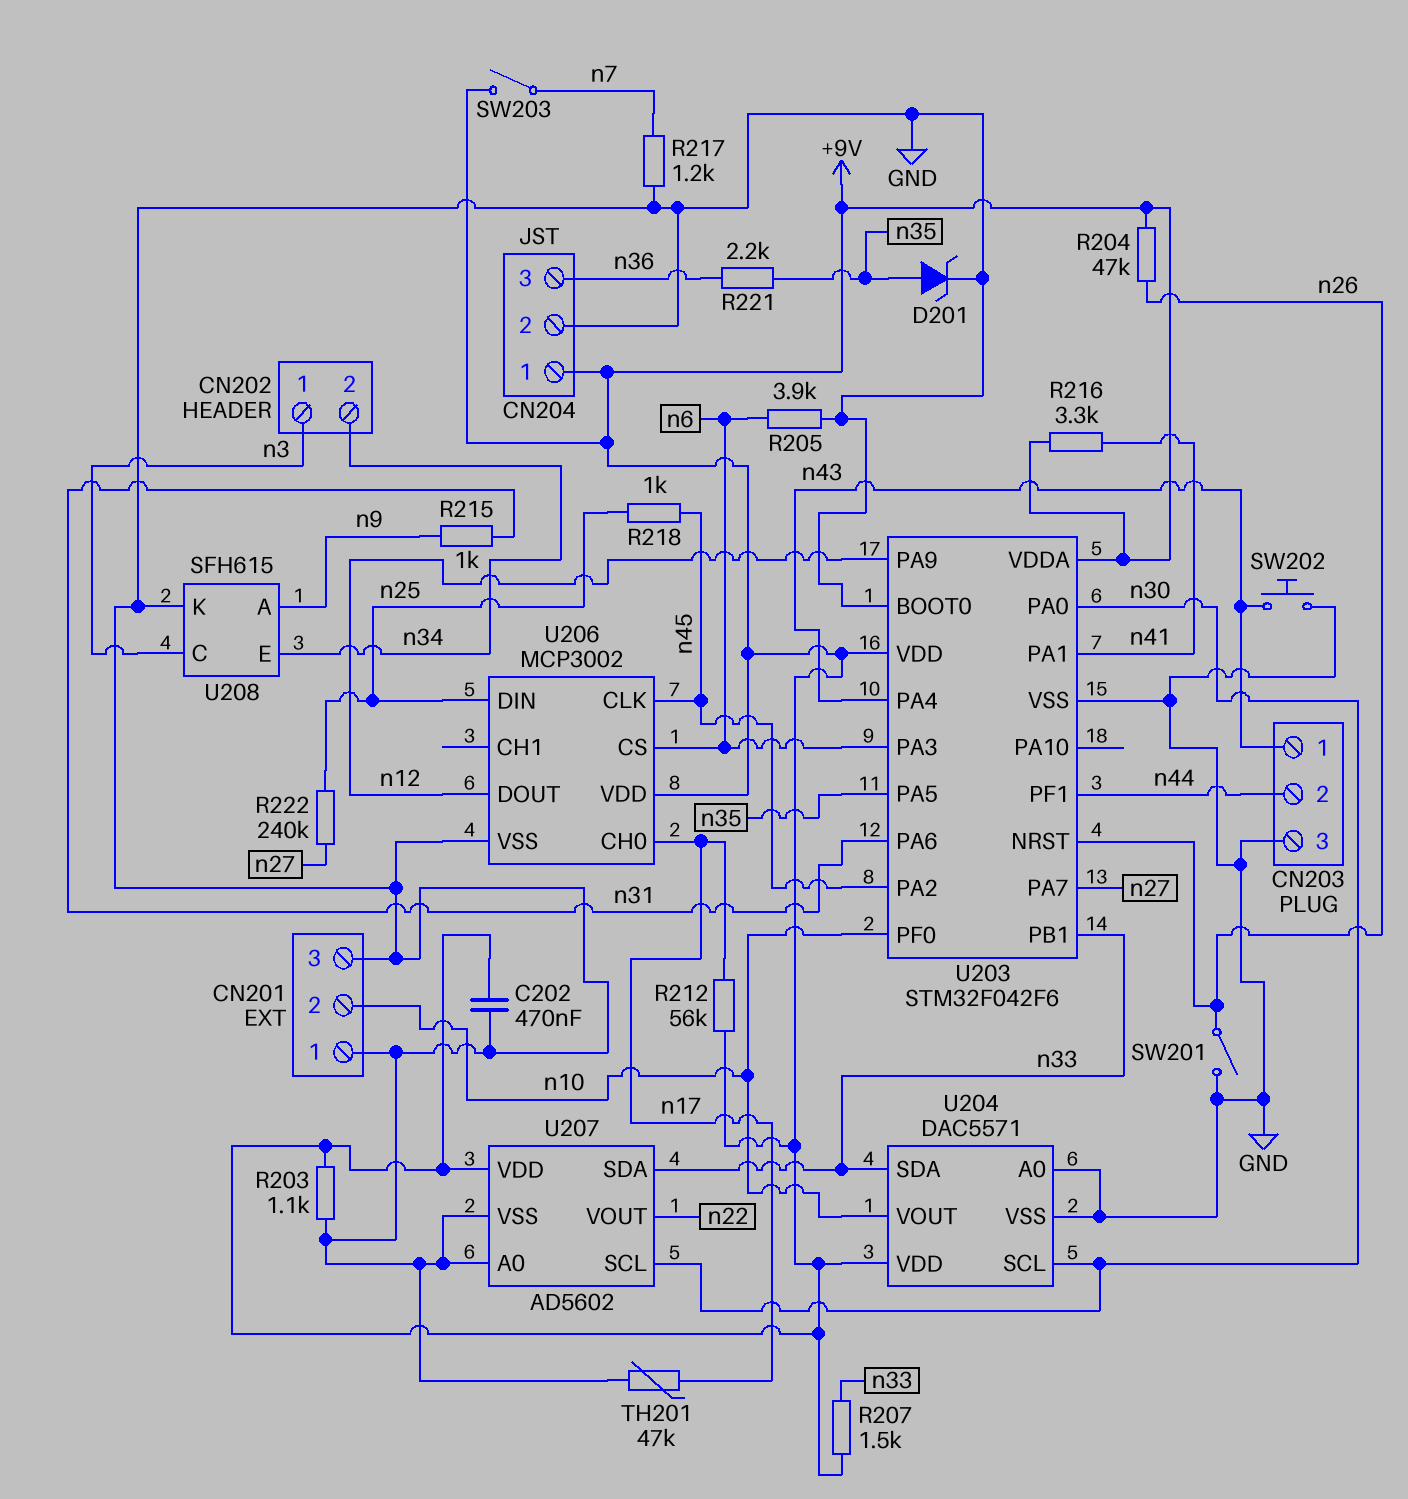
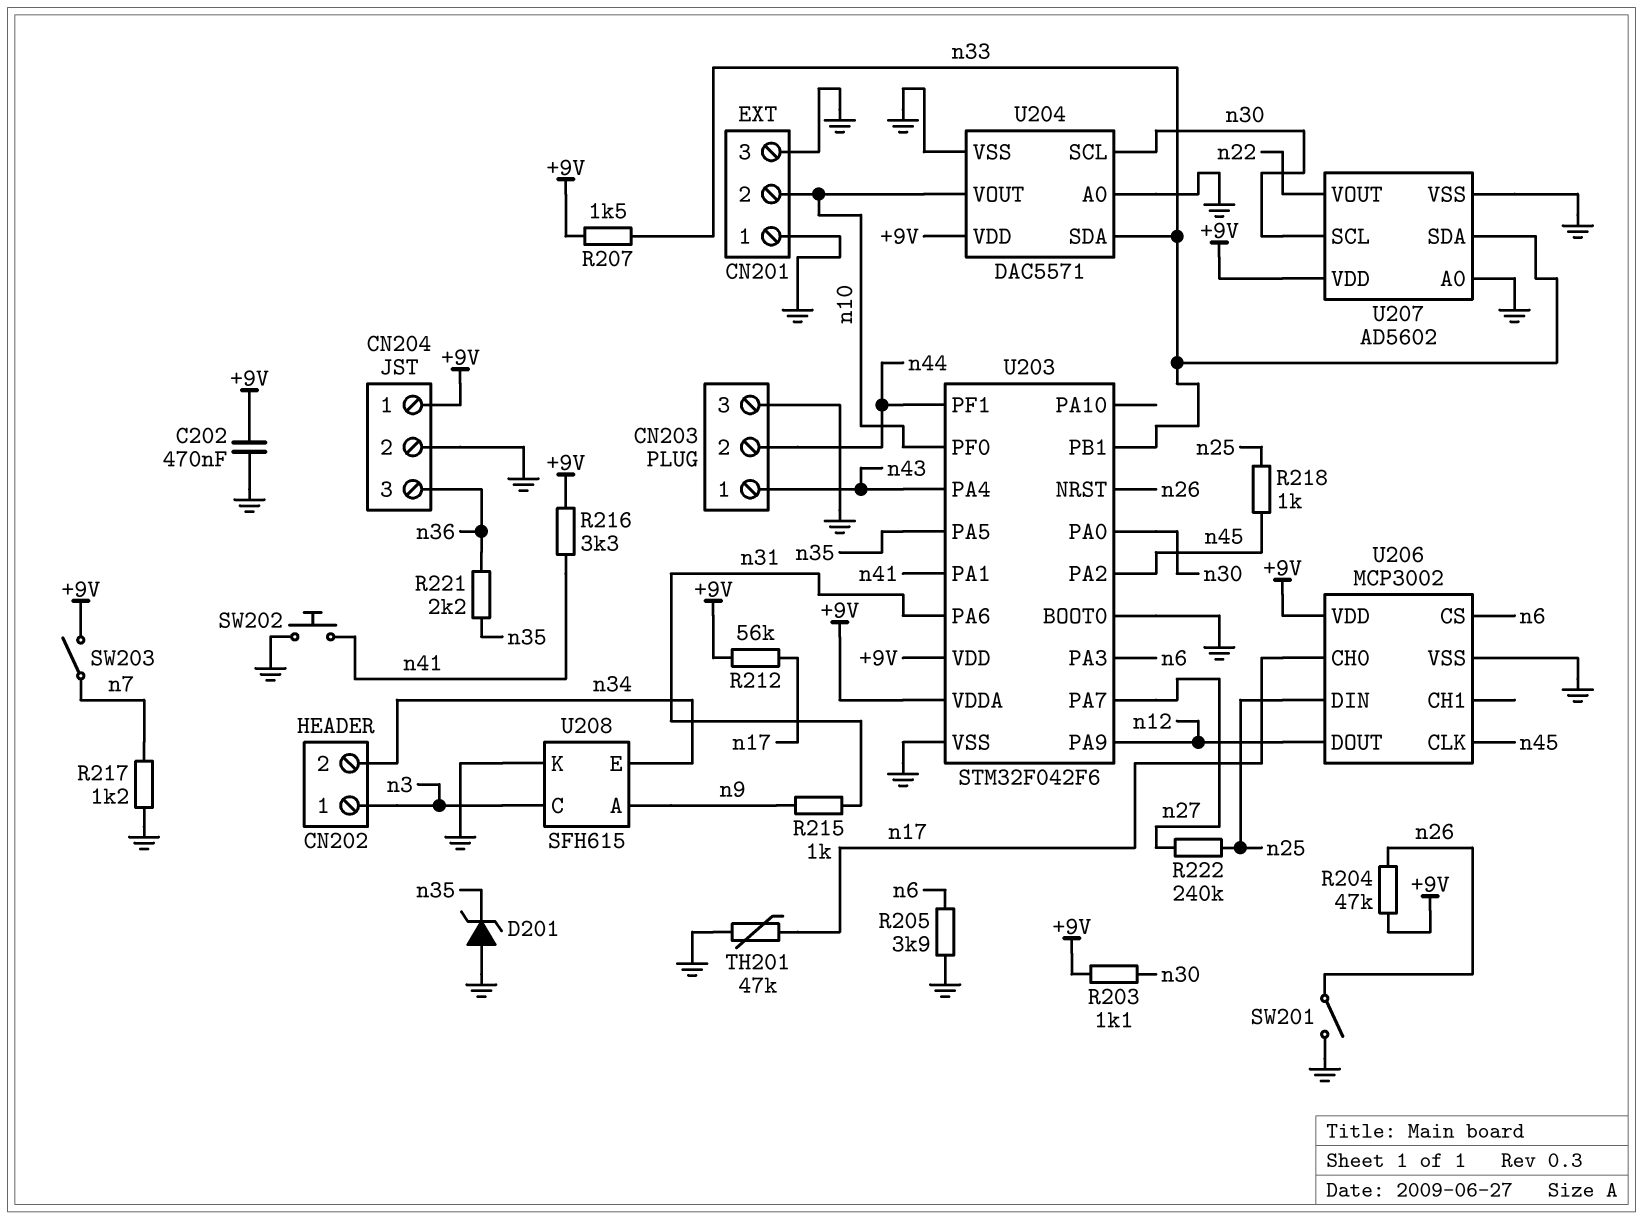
D201: zener (A n35, K GND) -> zener (A GND, K n35)
R203: 1.1k (+9V, GND) -> 1.1k (+9V, n30)
SW202: button (GND, n43) -> button (GND, n41)

